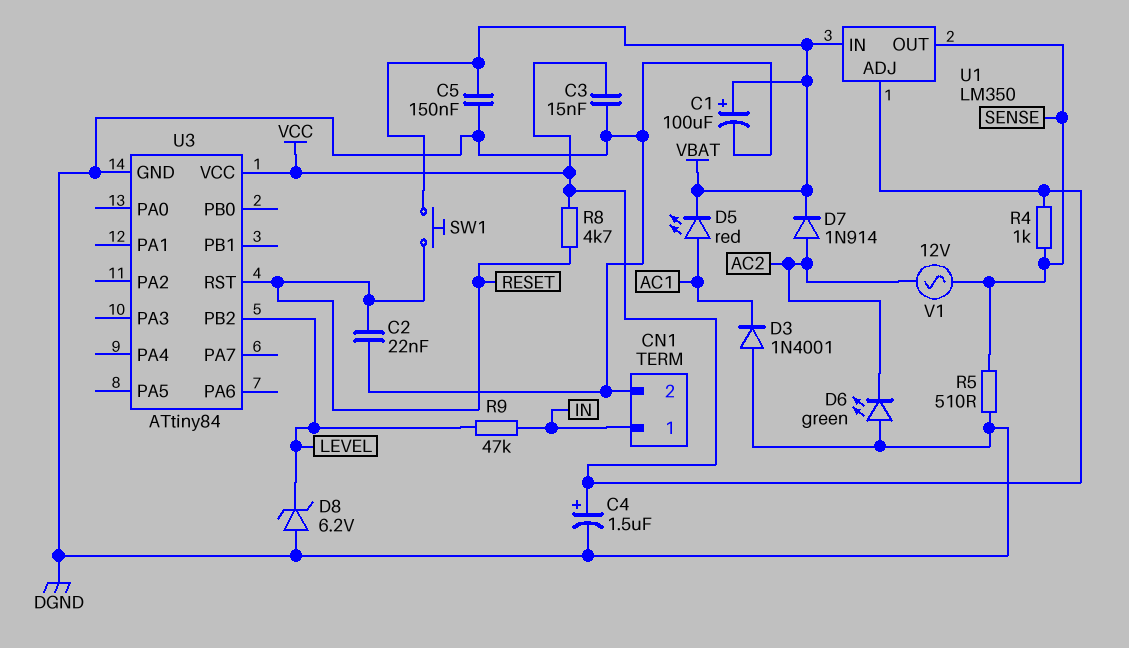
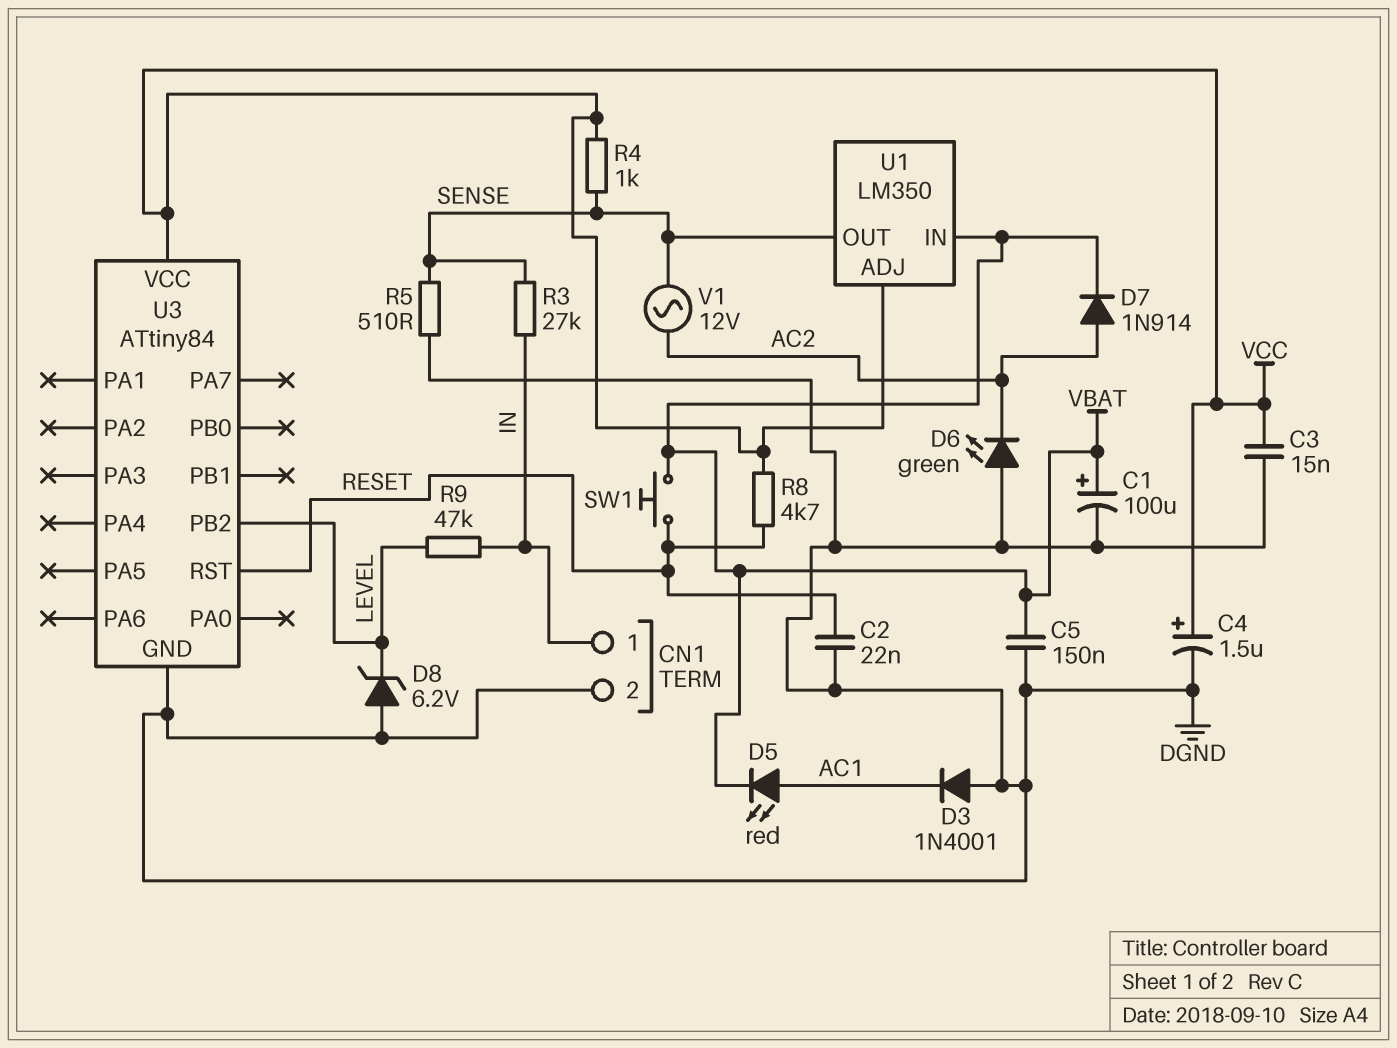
R3: none -> 27k (IN, SENSE)

